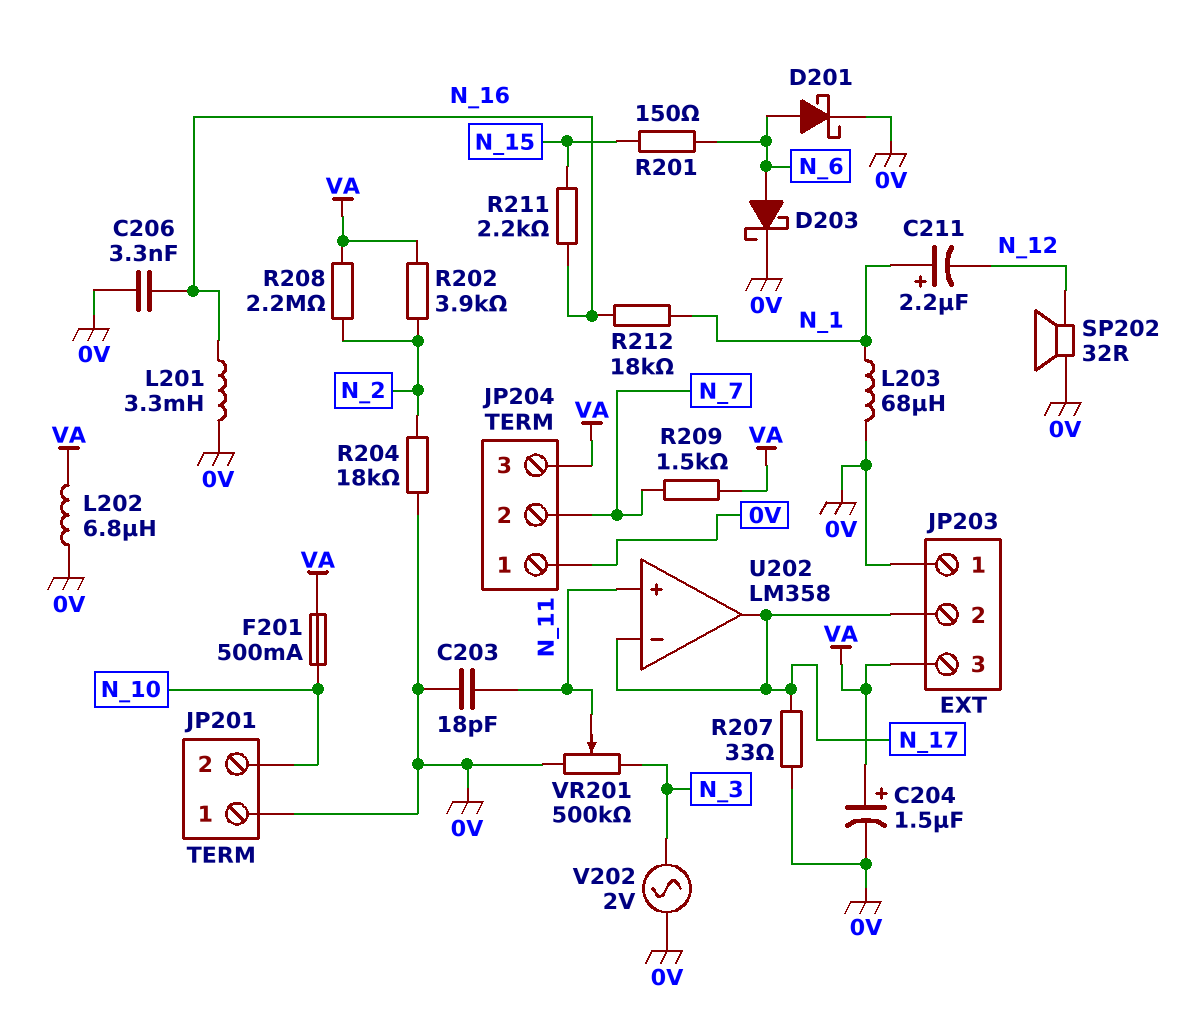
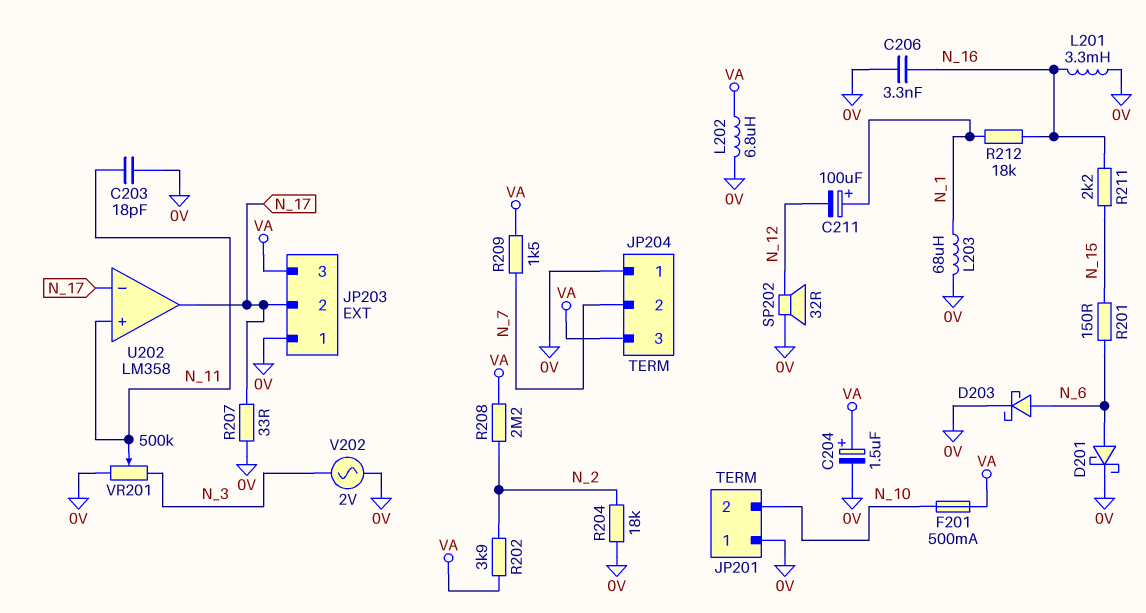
C211: 2.2uF (plus N_1, minus N_12) -> 100uF (plus N_1, minus N_12)

